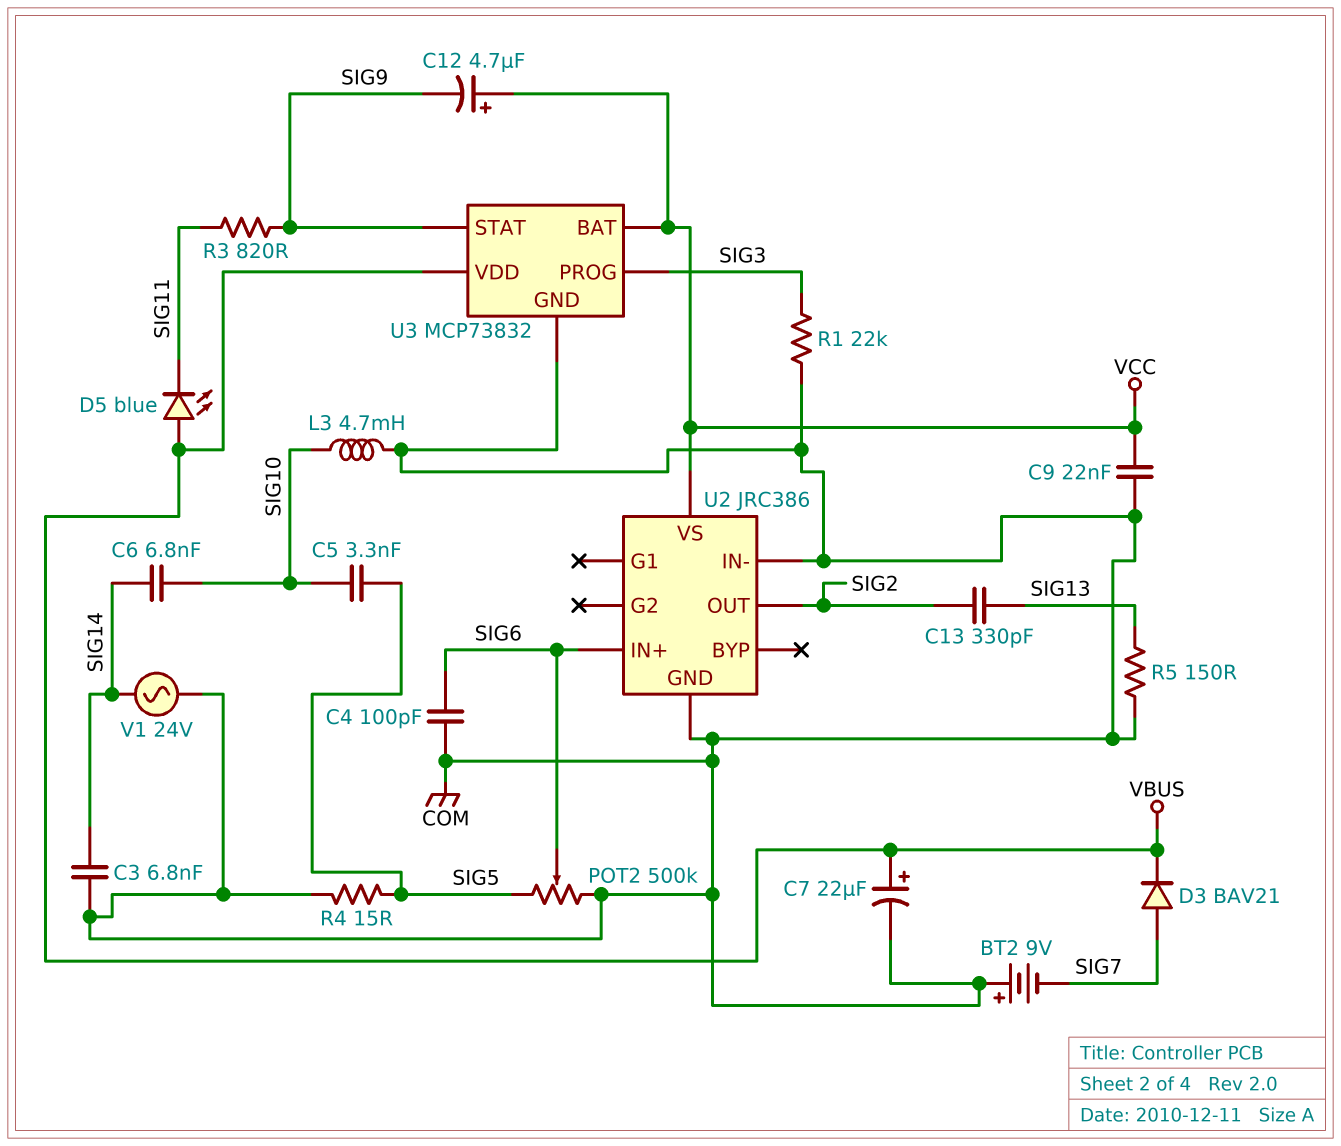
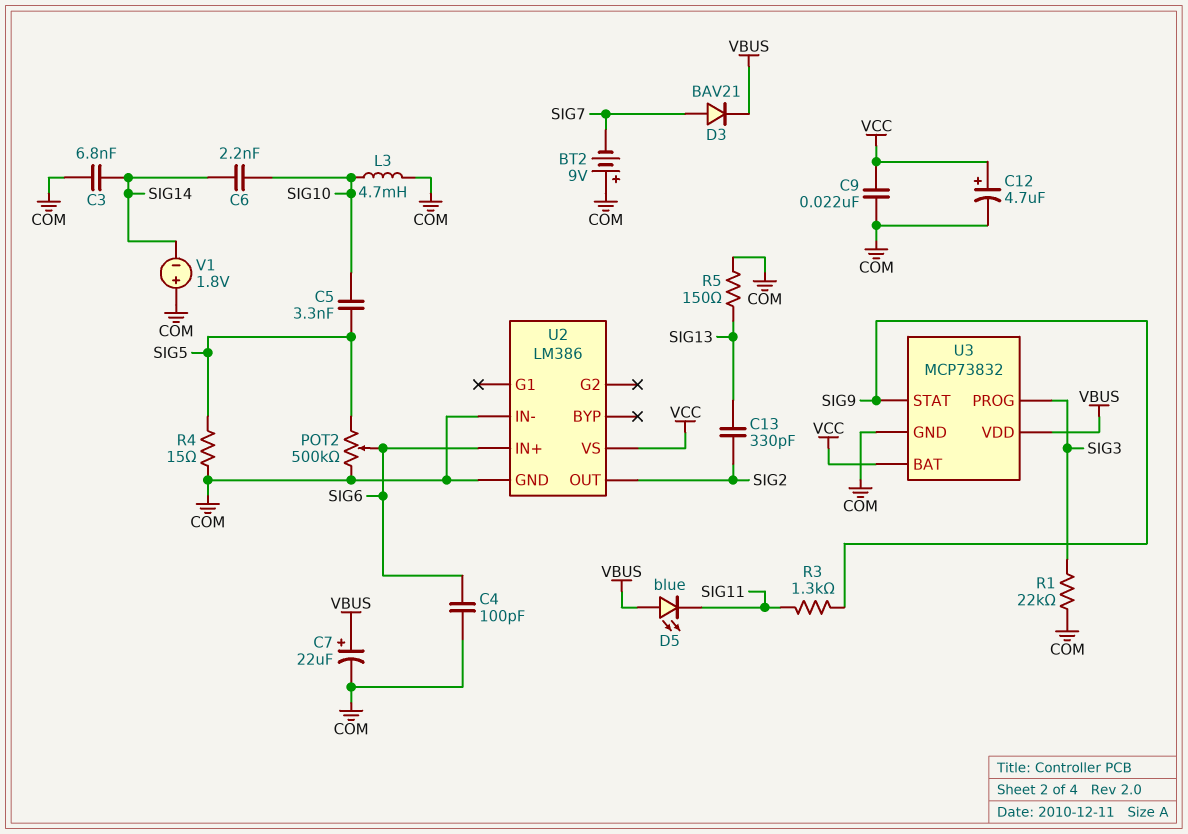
C6: 6.8nF (SIG10, SIG14) -> 2.2nF (SIG10, SIG14)
C12: 4.7uF (plus VCC, minus SIG9) -> 4.7uF (plus VCC, minus COM)
R3: 820 (SIG9, SIG11) -> 1.3k (SIG9, SIG11)
U2: JRC386 -> LM386
V1: AC 24V (COM, SIG14) -> 1.8V (plus COM, minus SIG14)

